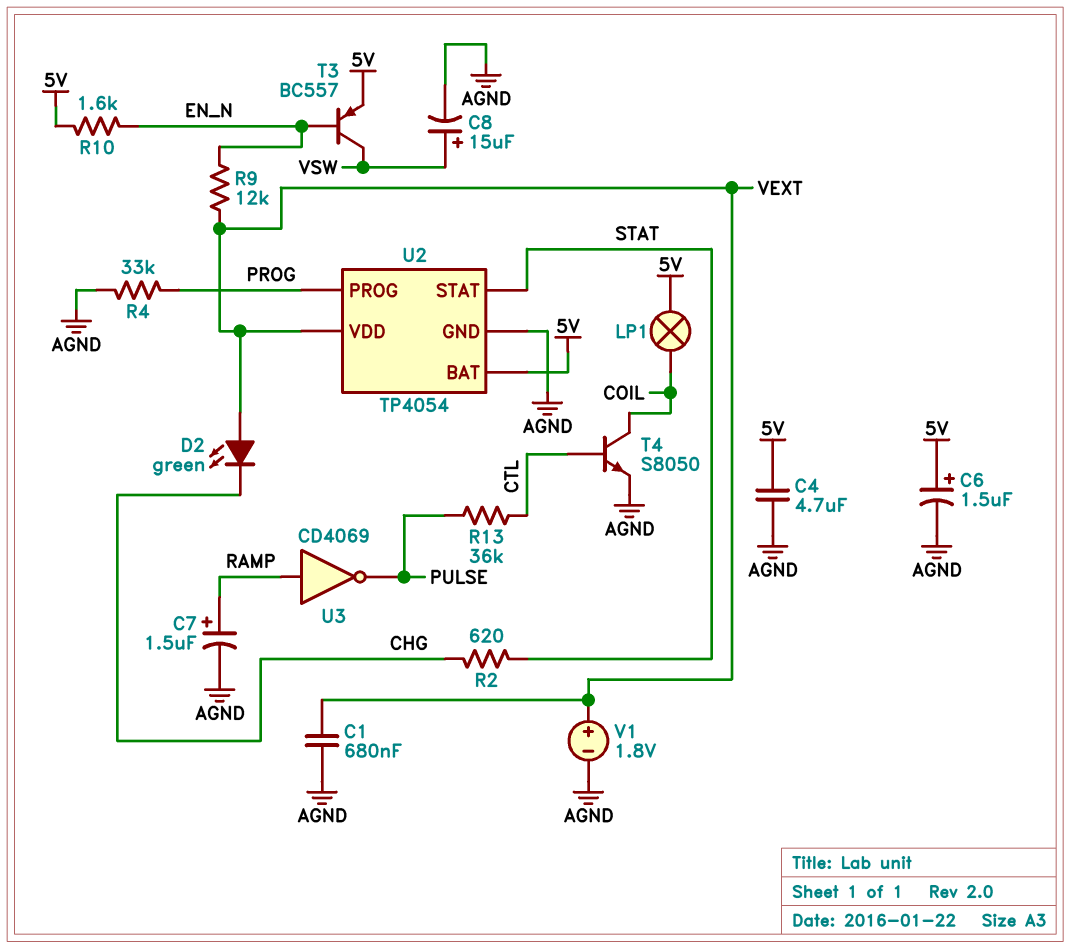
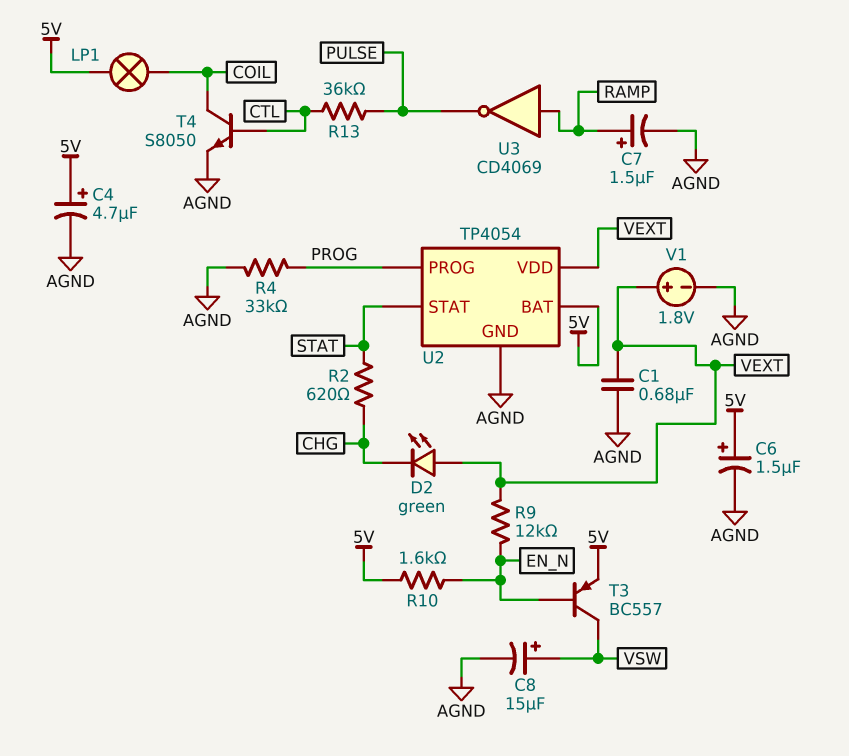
C4: 4.7uF (5V, AGND) -> 4.7uF (plus 5V, minus AGND)

